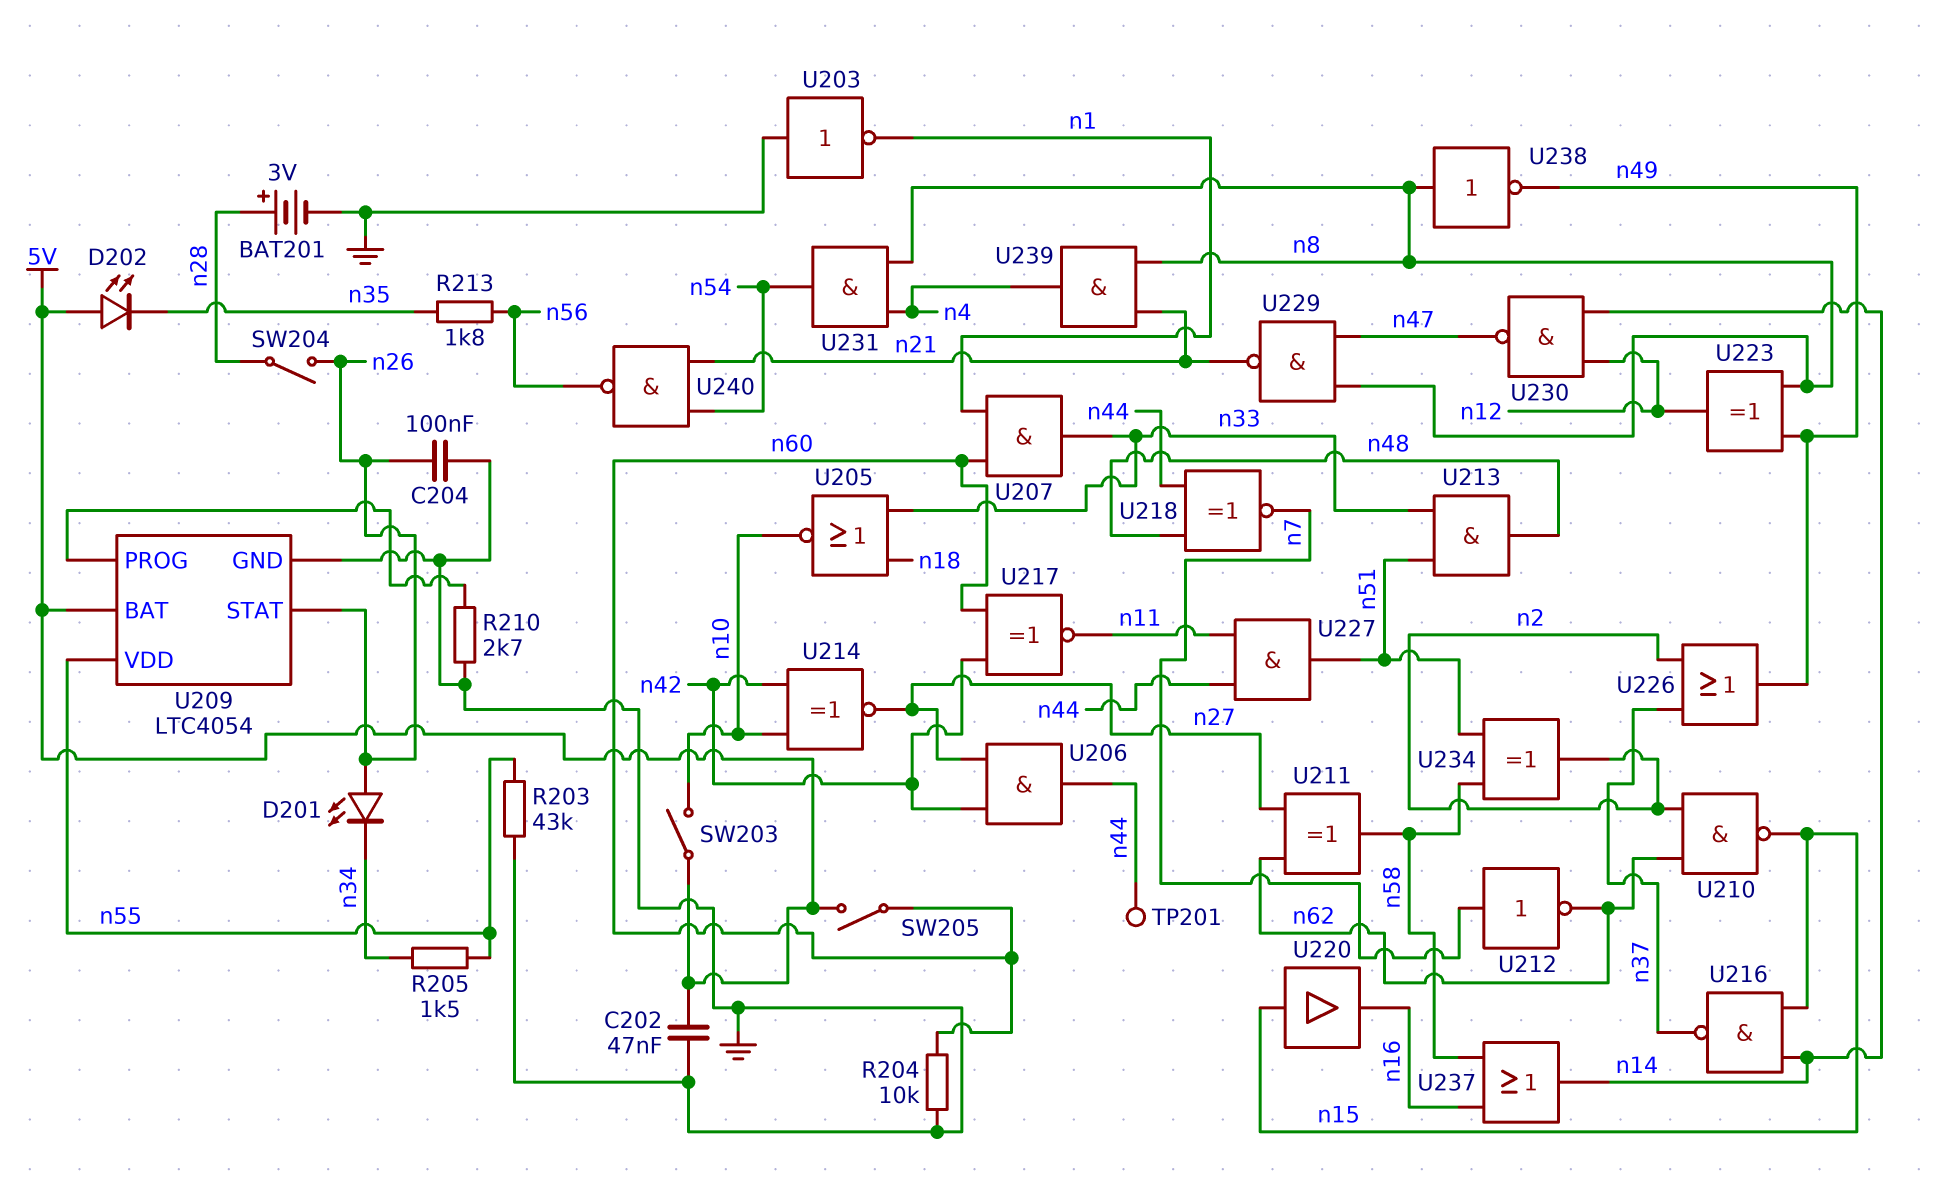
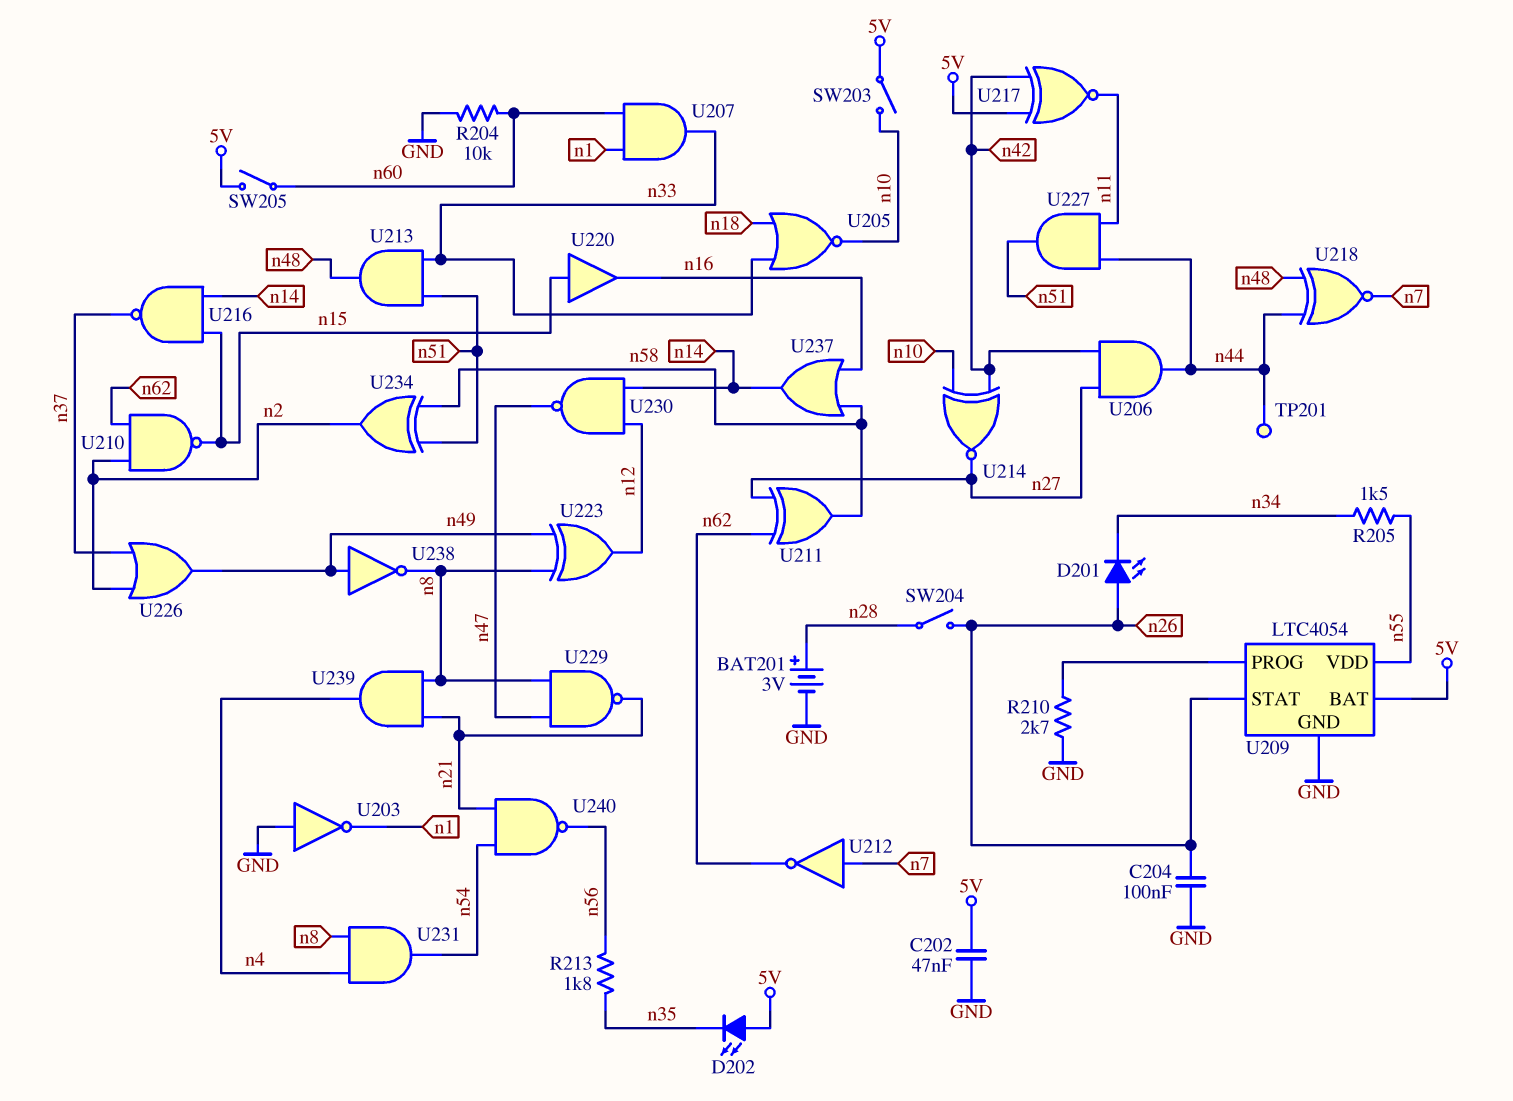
R203: 43k (GND, n55) -> none
U217: XNOR (in n42, in n60, out n11) -> XNOR (in 5V, in n42, out n11)
U238: NOT (in n8, out n49) -> NOT (in n49, out n8)

